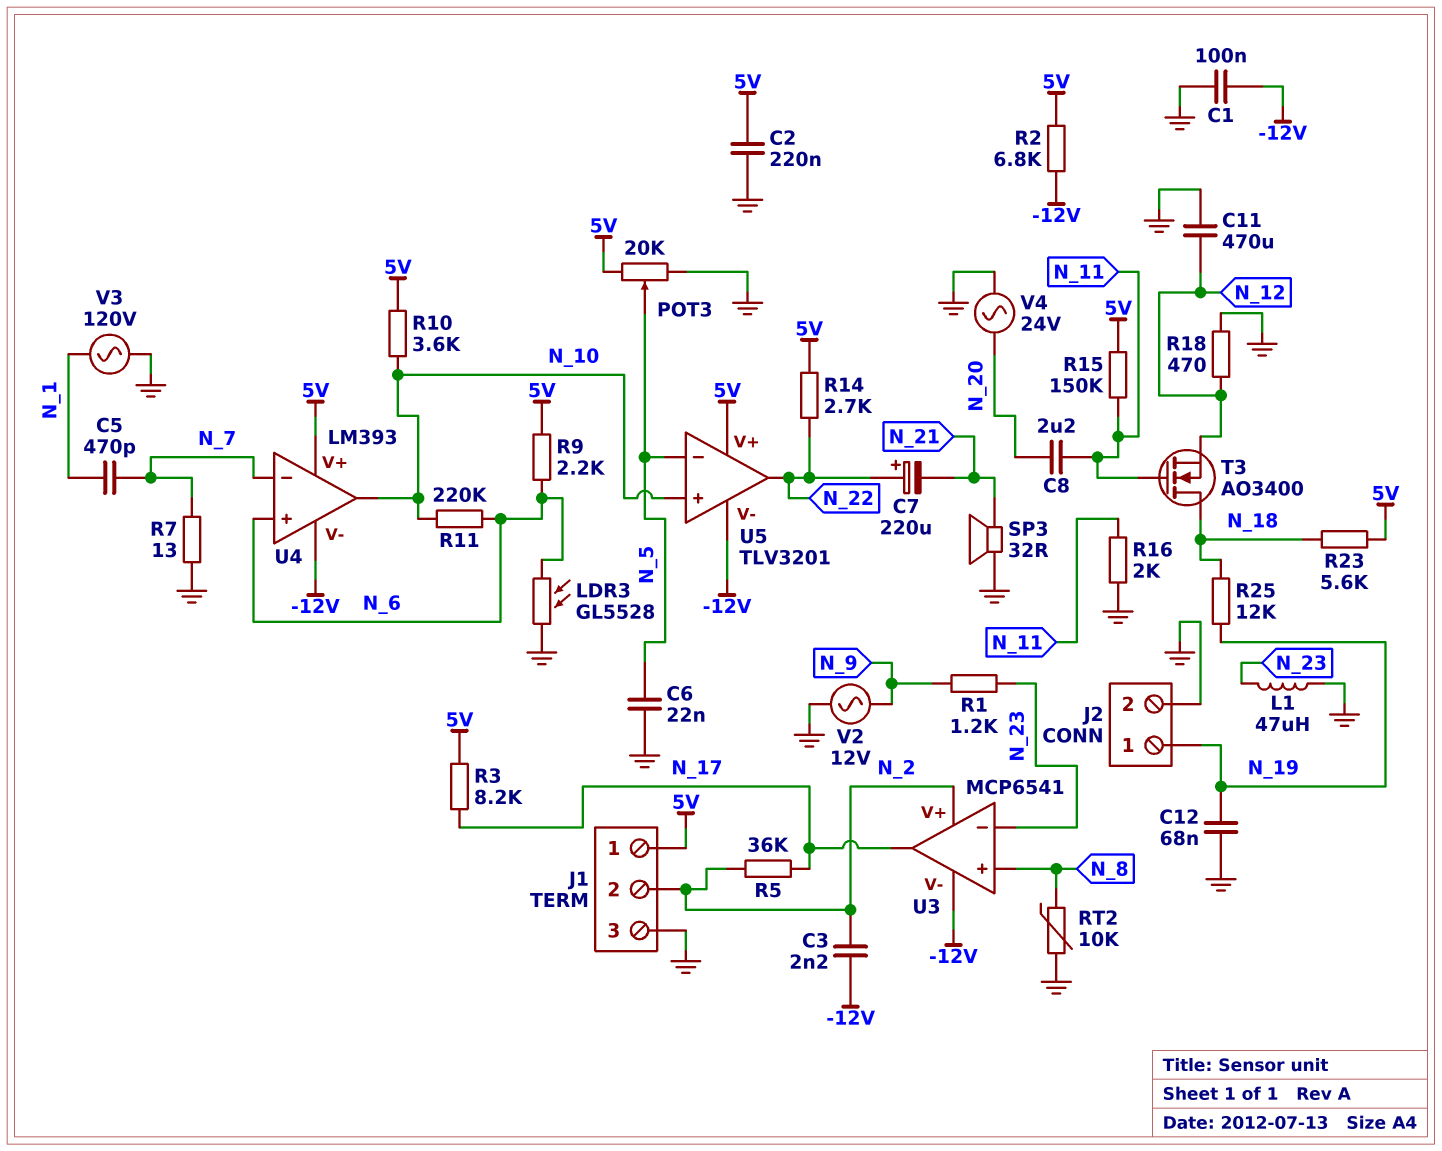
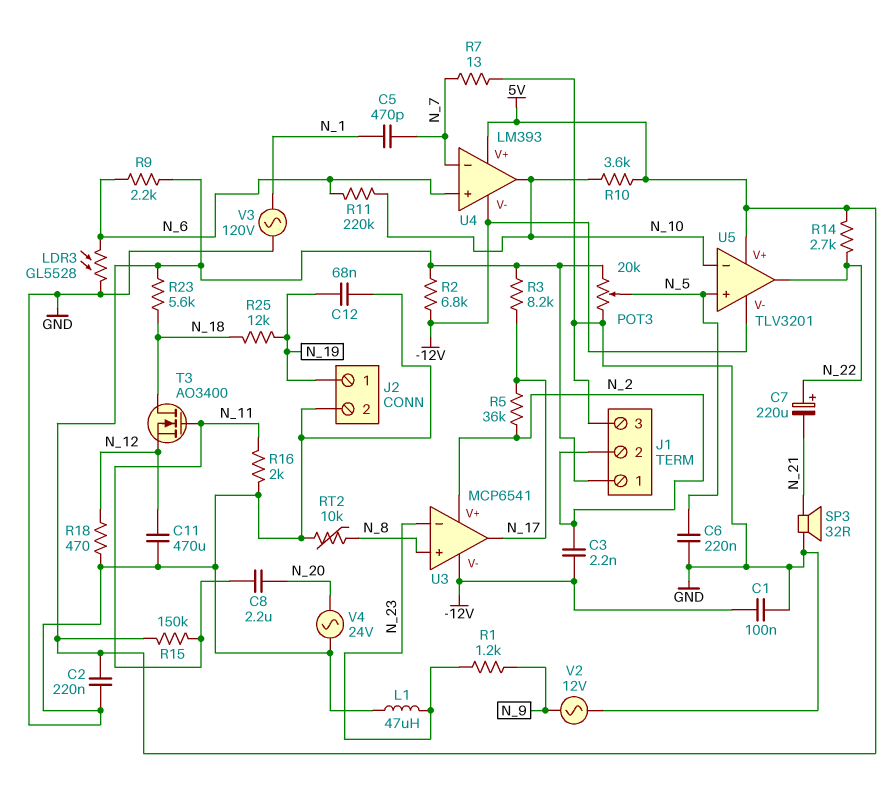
C6: 22nF (GND, N_5) -> 220nF (GND, N_5)
U5 pin in+: N_10 -> N_5
U5 pin in-: N_5 -> N_10

